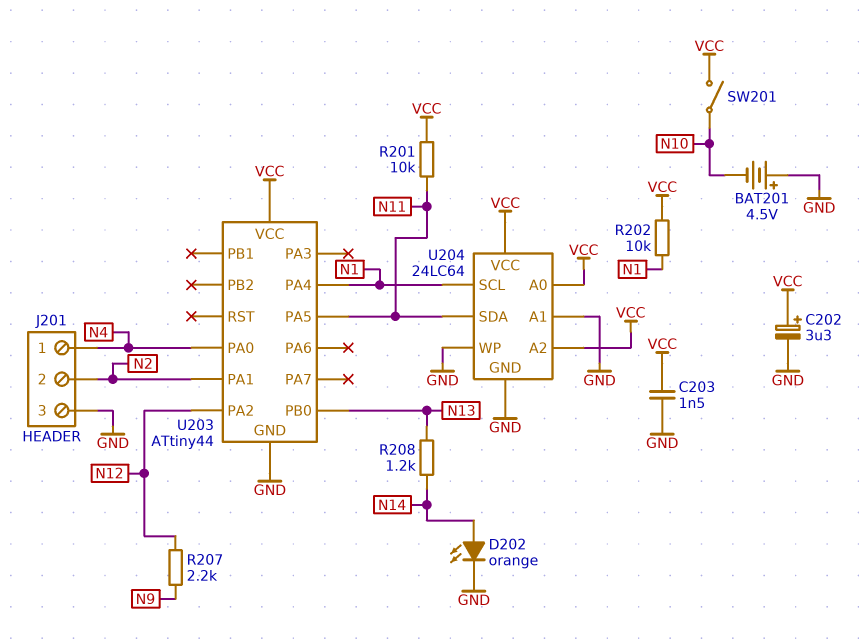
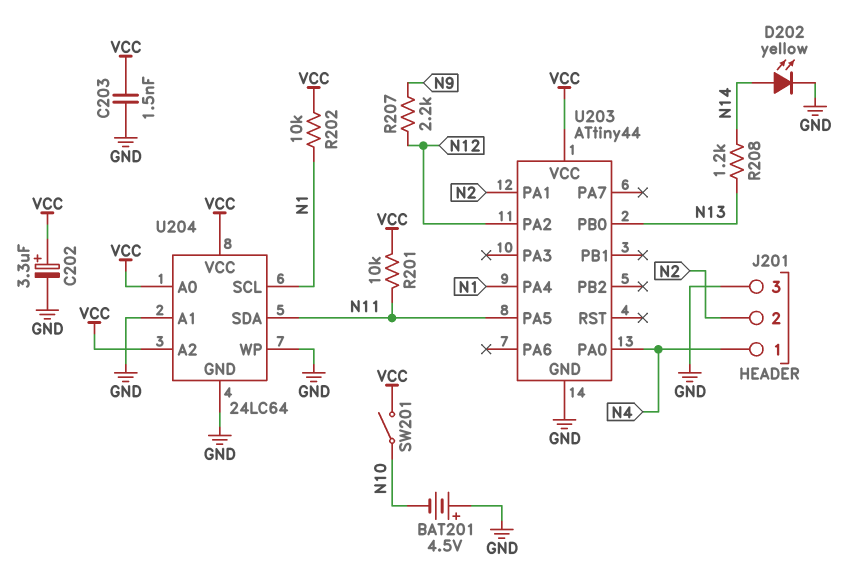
D202: LED orange (A N14, K GND) -> LED yellow (A N14, K GND)

